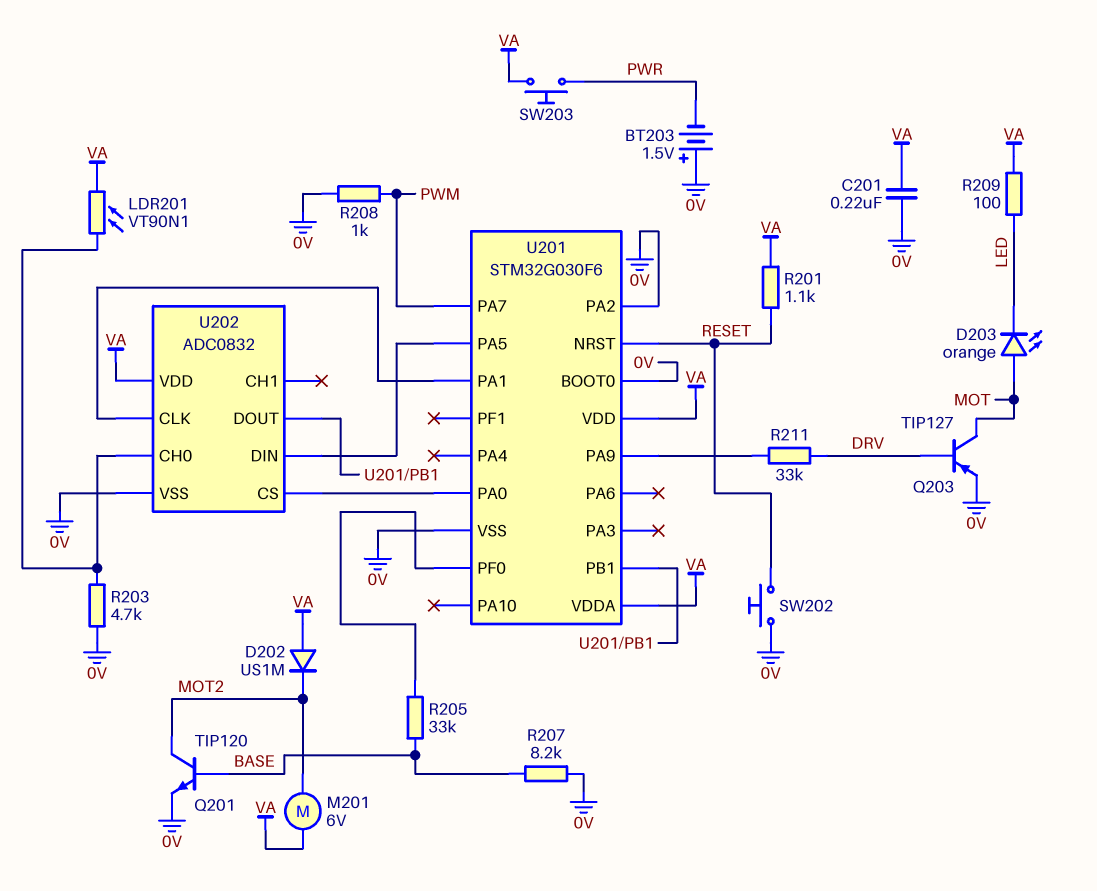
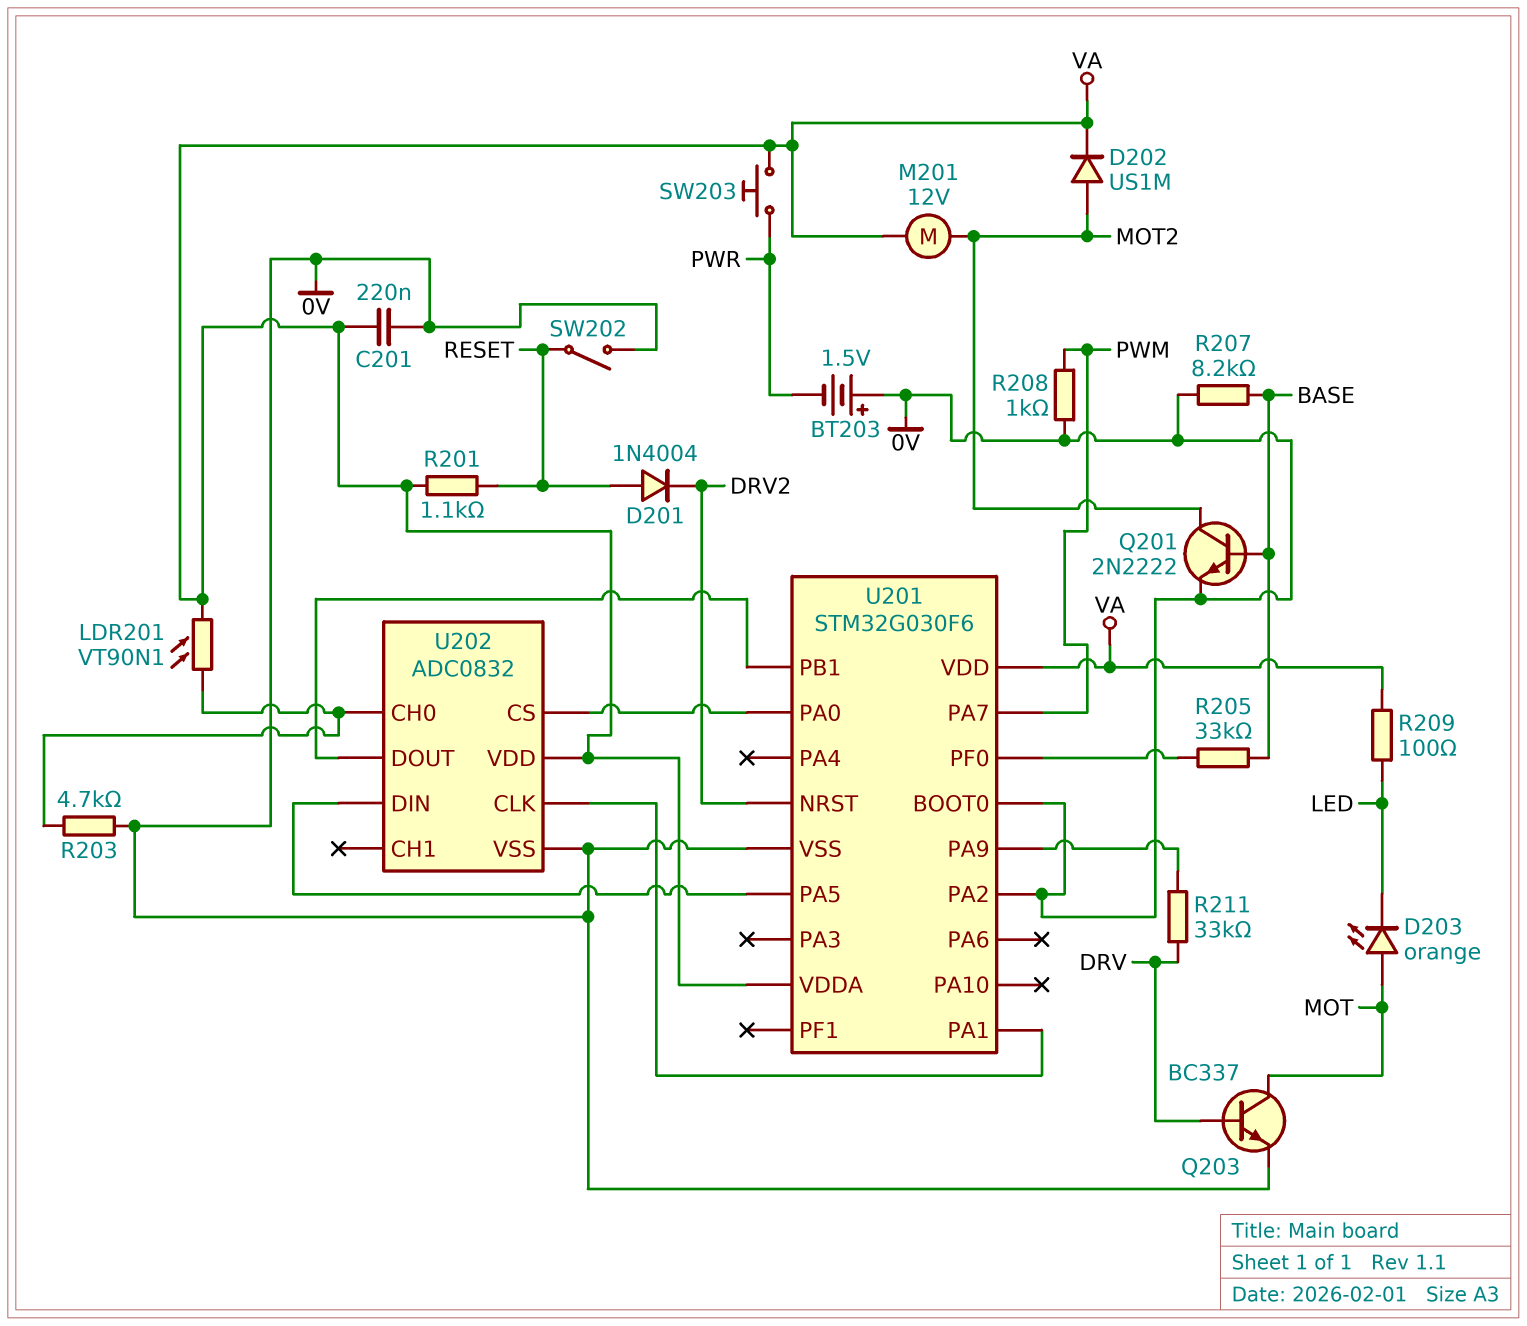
D201: none -> diode 1N4004 (A RESET, K DRV2)
D202: diode US1M (A VA, K MOT2) -> diode US1M (A MOT2, K VA)
M201: motor 6V (MOT2, VA) -> motor 12V (MOT2, VA)
Q201: NPN TIP120 (B BASE, C MOT2, E 0V) -> NPN 2N2222 (B BASE, C MOT2, E 0V)
Q203: PNP TIP127 (B DRV, C MOT, E 0V) -> NPN BC337 (B DRV, C MOT, E 0V)
SW202: button (0V, RESET) -> switch (0V, RESET)
U201 pin NRST: RESET -> DRV2

